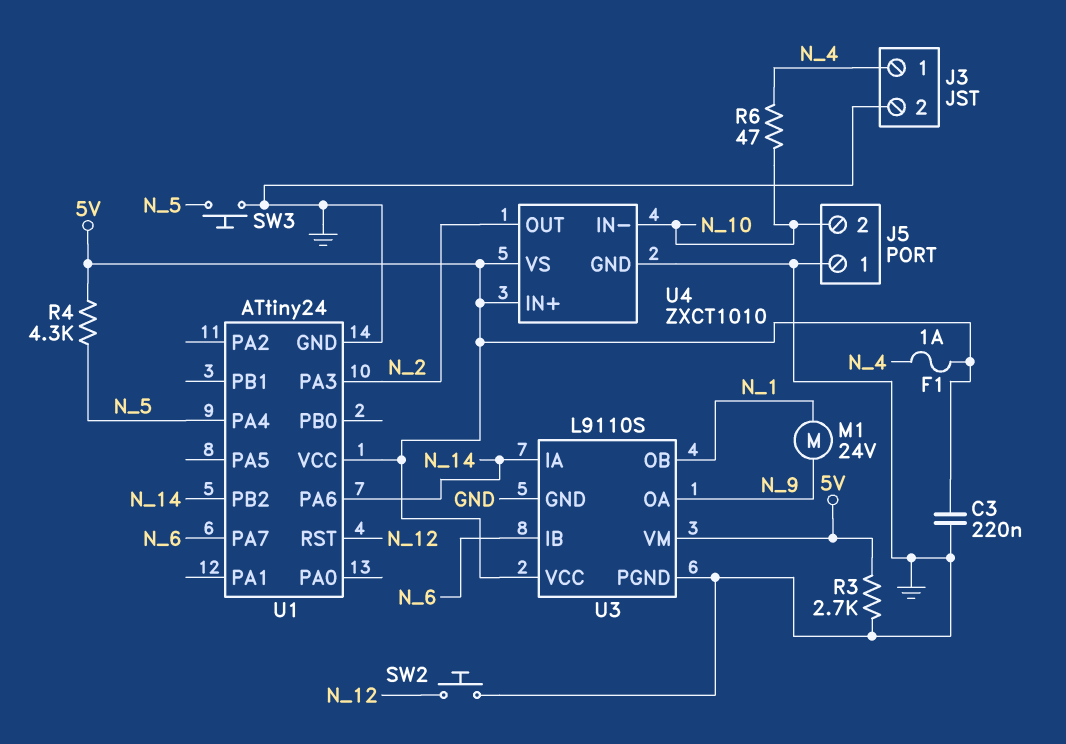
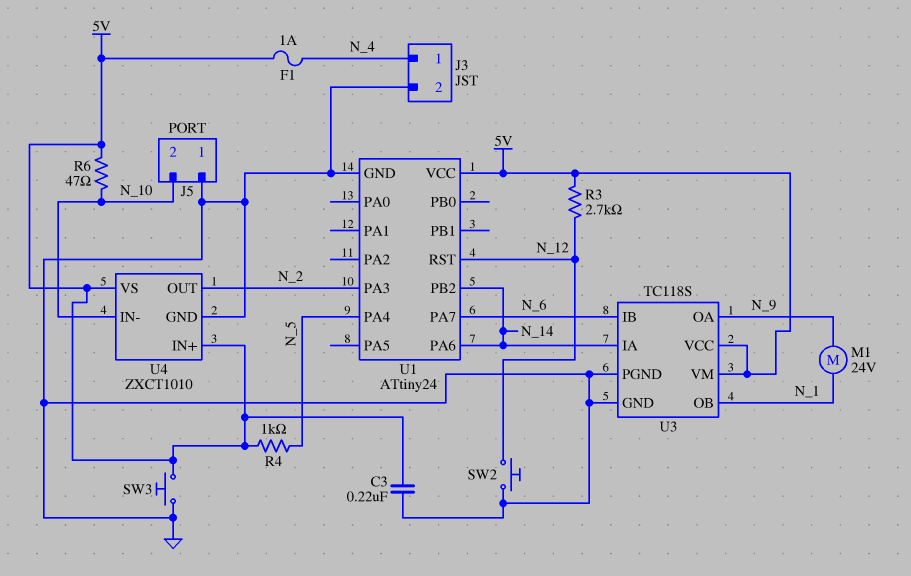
R3: 2.7k (5V, GND) -> 2.7k (5V, N_12)
R4: 4.3k (5V, N_5) -> 1k (5V, N_5)
R6: 47 (N_4, N_10) -> 47 (5V, N_10)
SW3: button (GND, N_5) -> button (5V, GND)
U3: L9110S -> TC118S

